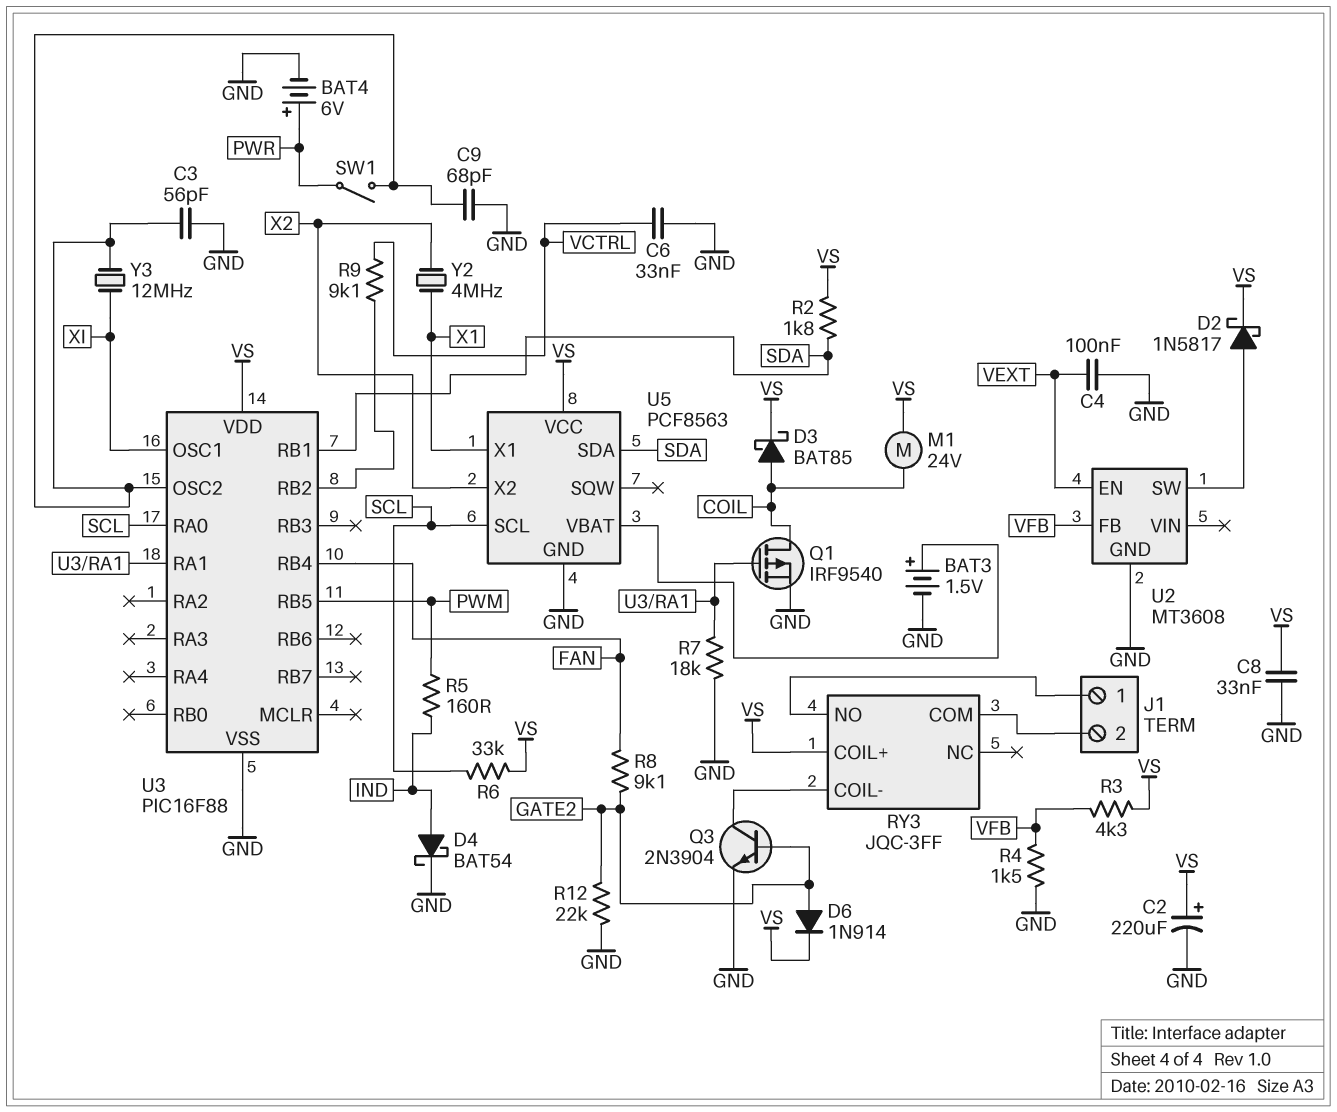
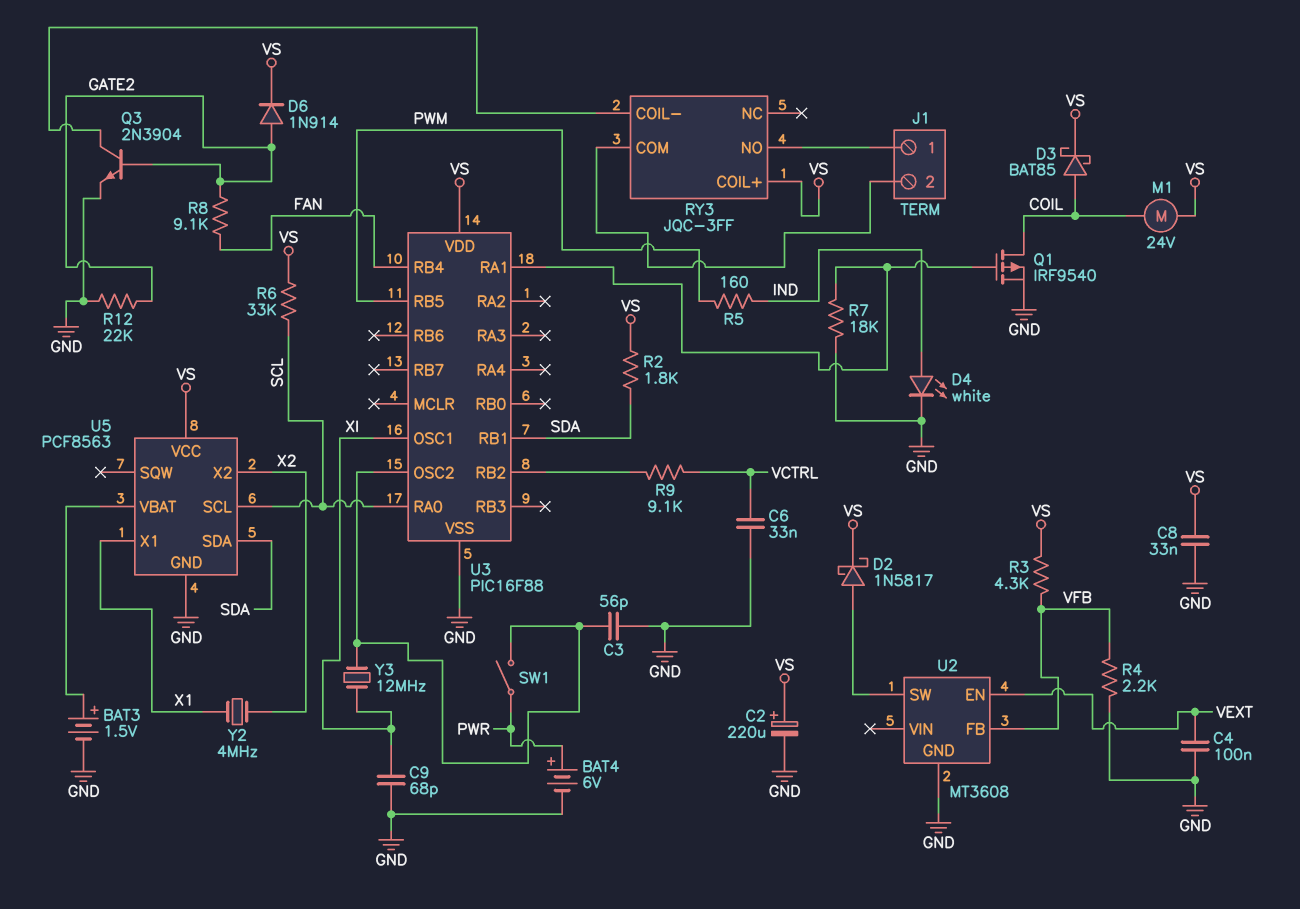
C9: 68pF (GND, U3/OSC2) -> 68pF (GND, XI)
D4: schottky BAT54 (A IND, K GND) -> LED white (A IND, K GND)
R4: 1.5k (GND, VFB) -> 2.2k (GND, VFB)

